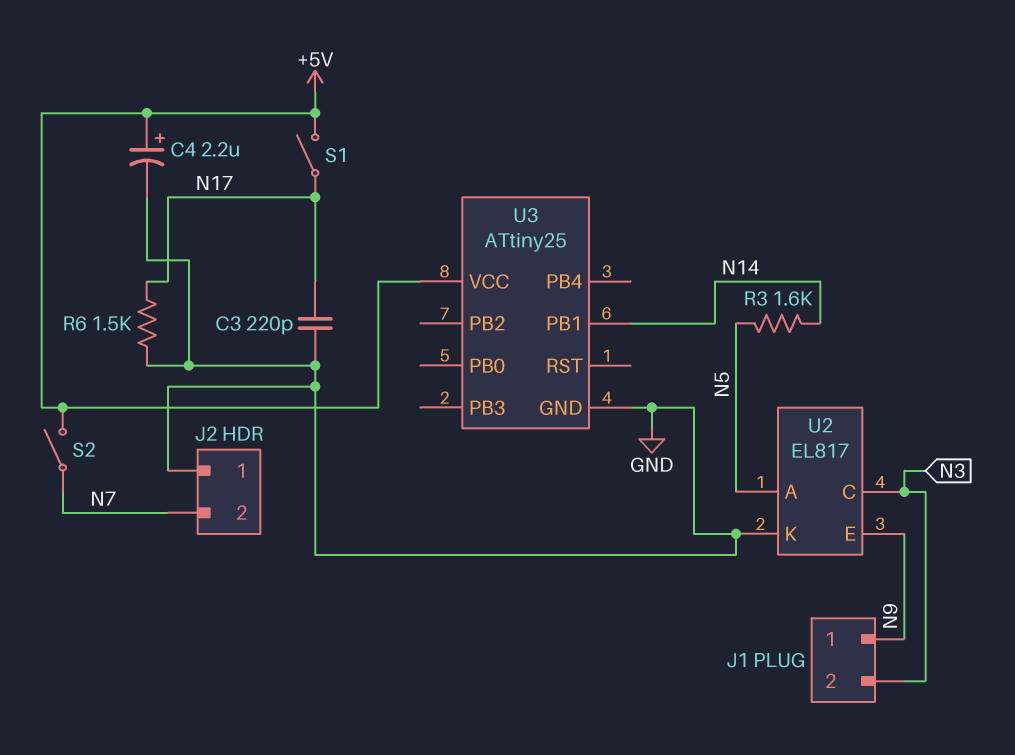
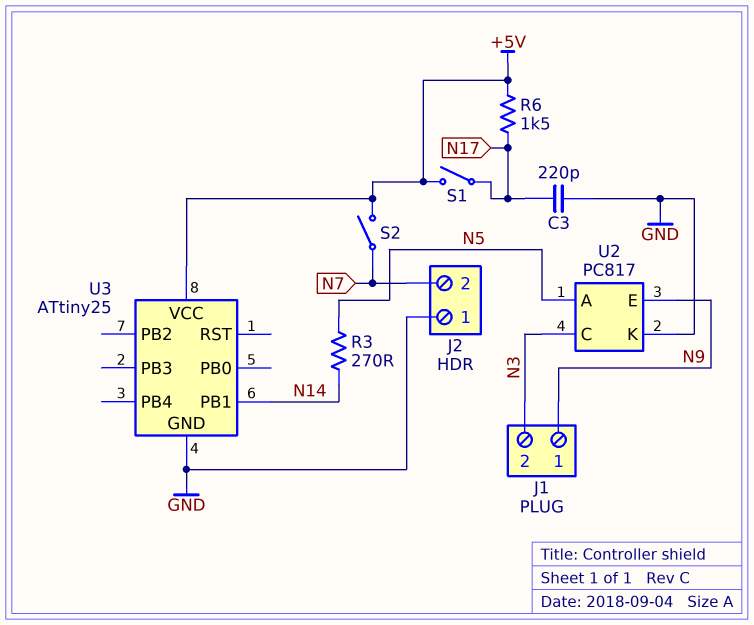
C4: 2.2uF (plus +5V, minus GND) -> none
R3: 1.6k (N5, N14) -> 270 (N5, N14)
R6: 1.5k (GND, N17) -> 1.5k (+5V, N17)
U2: EL817 -> PC817

